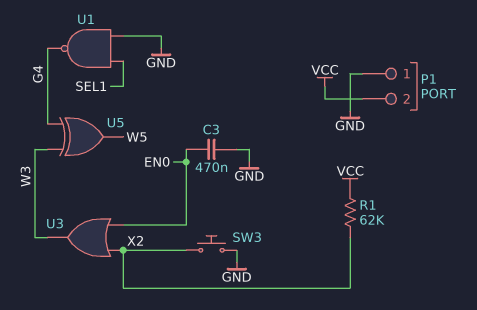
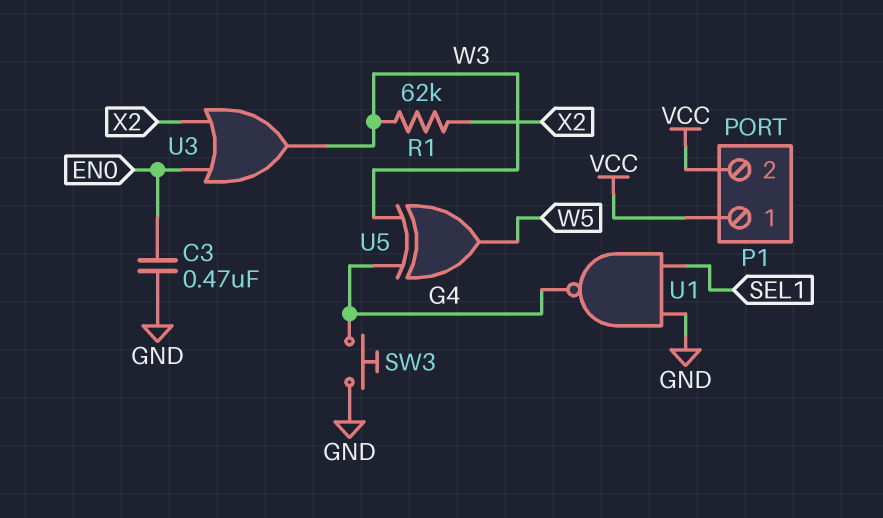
P1 pin 1: GND -> VCC
R1: 62k (VCC, X2) -> 62k (W3, X2)
SW3: button (GND, X2) -> button (G4, GND)

